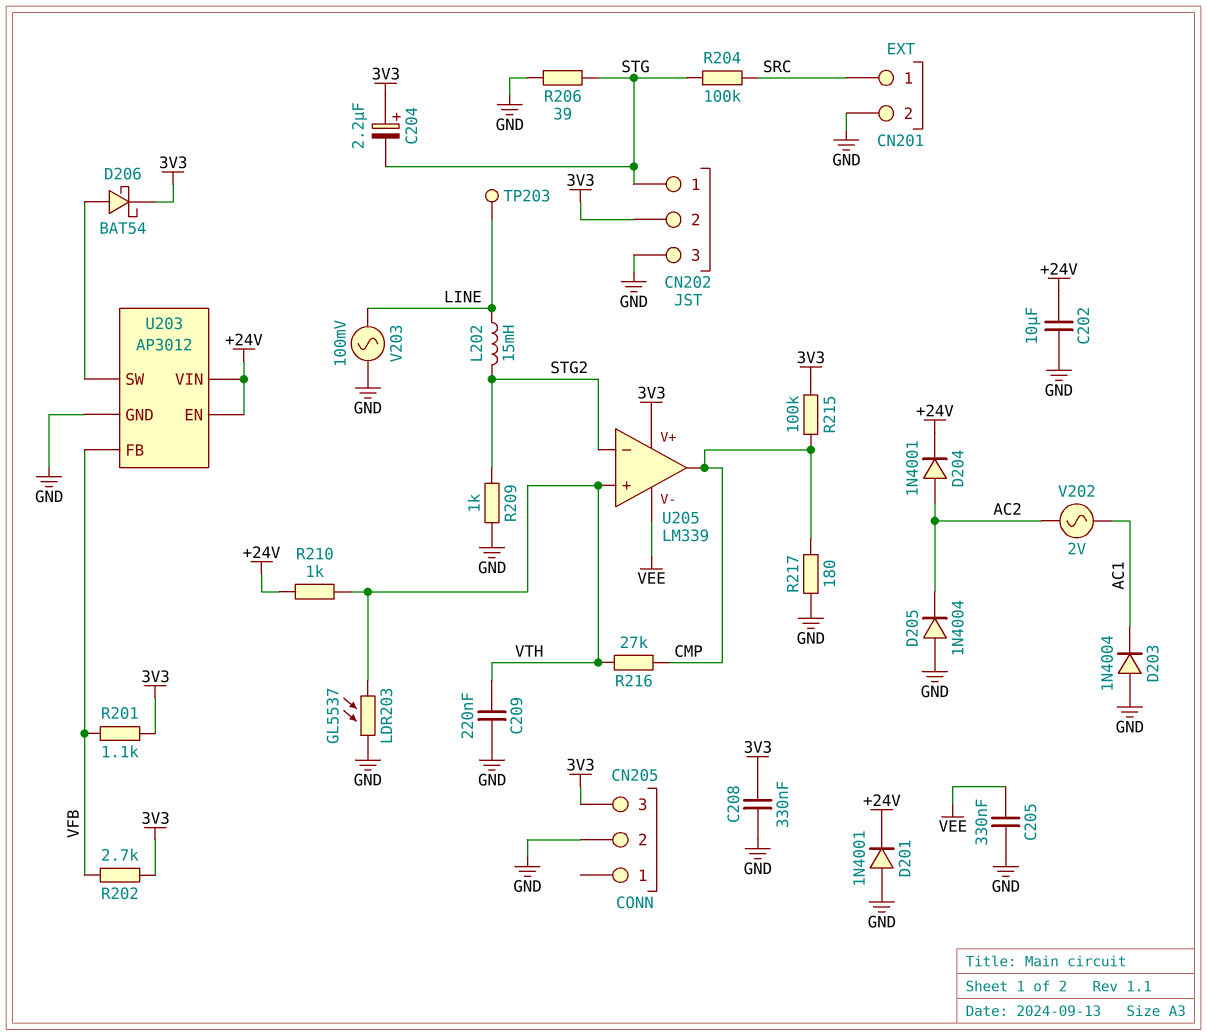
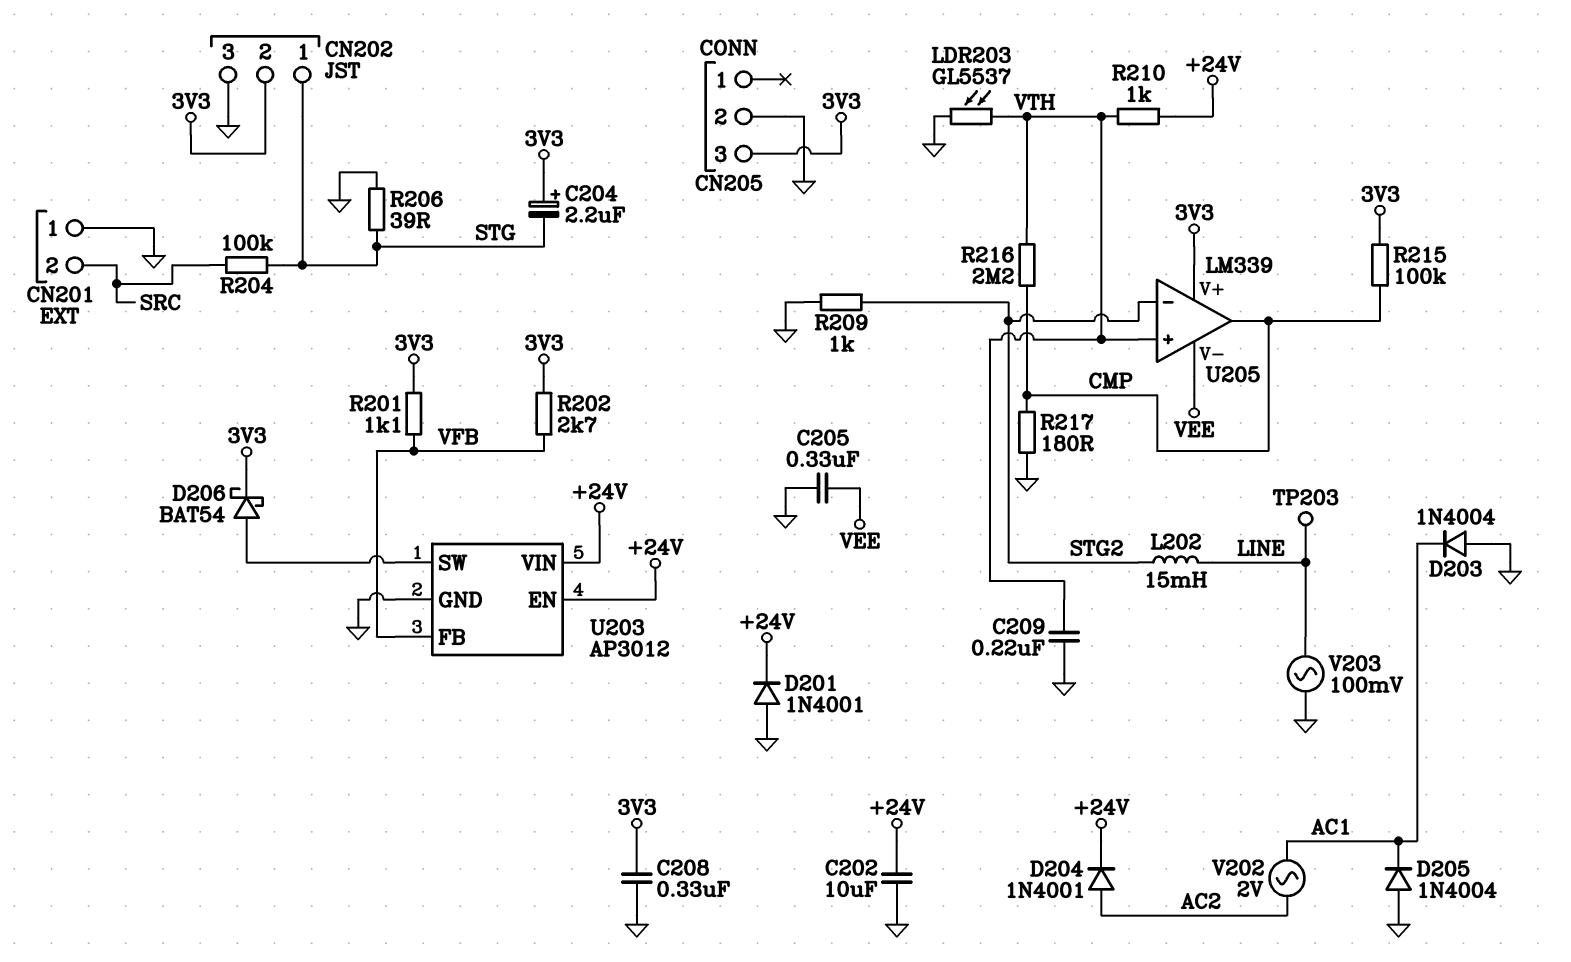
CN201 pin 1: SRC -> GND
CN201 pin 2: GND -> SRC
D205: diode 1N4004 (A GND, K AC2) -> diode 1N4004 (A GND, K AC1)
R216: 27k (CMP, VTH) -> 2.2M (CMP, VTH)

